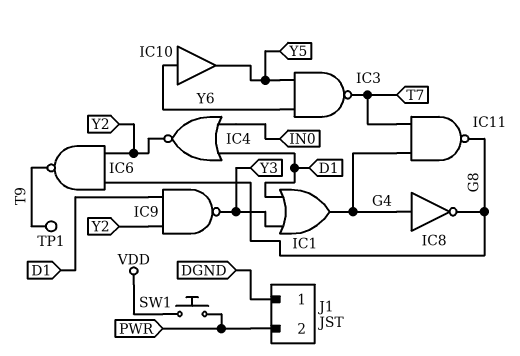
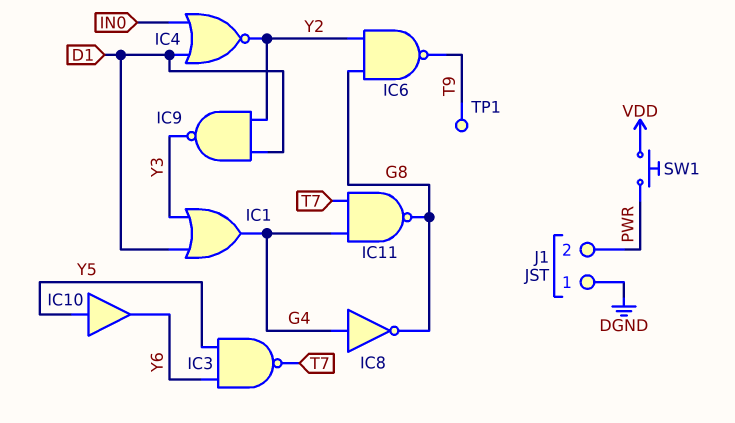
IC10: buffer (in Y6, out Y5) -> buffer (in Y5, out Y6)

